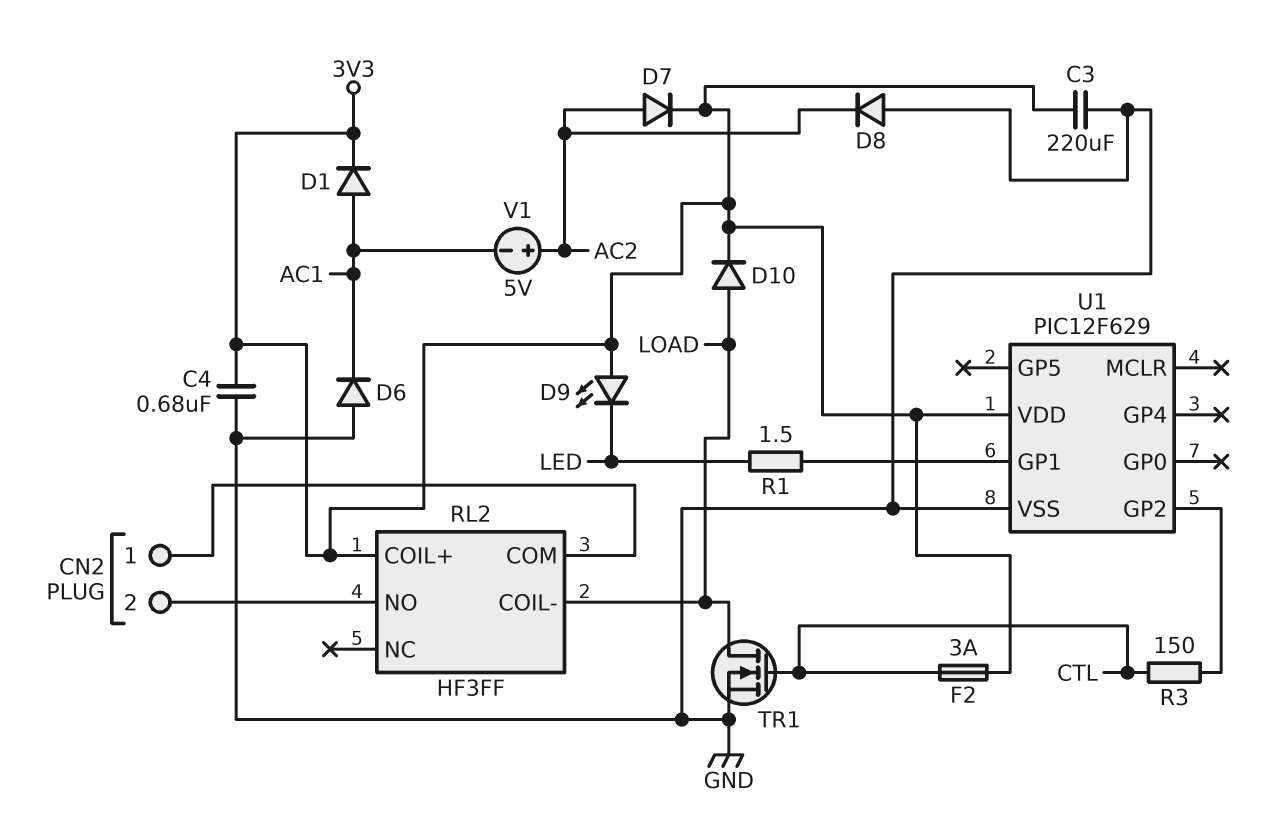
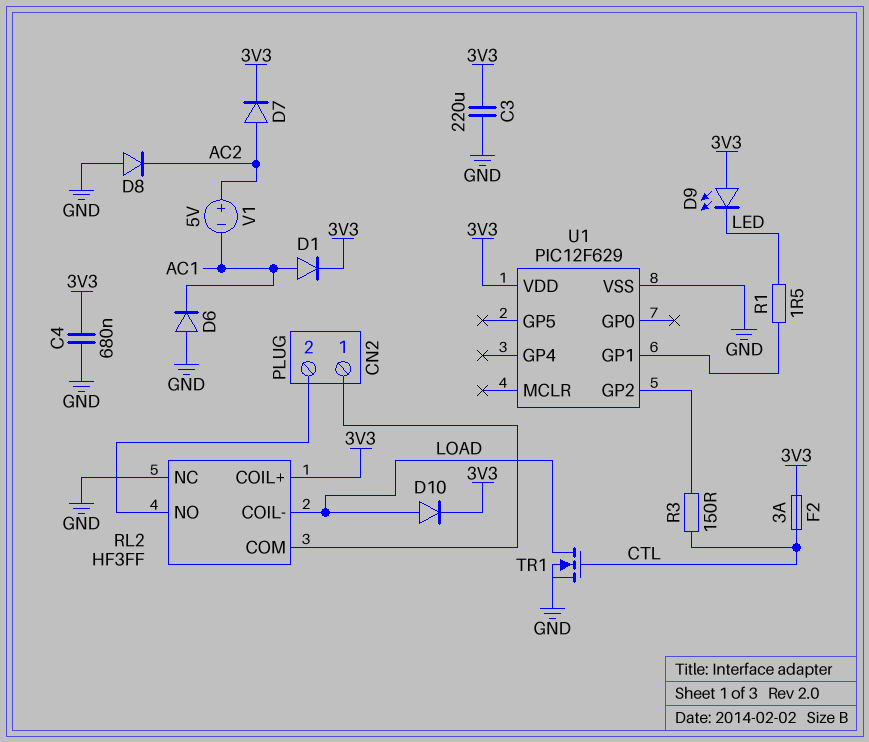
RL2 pin NC: none -> GND

